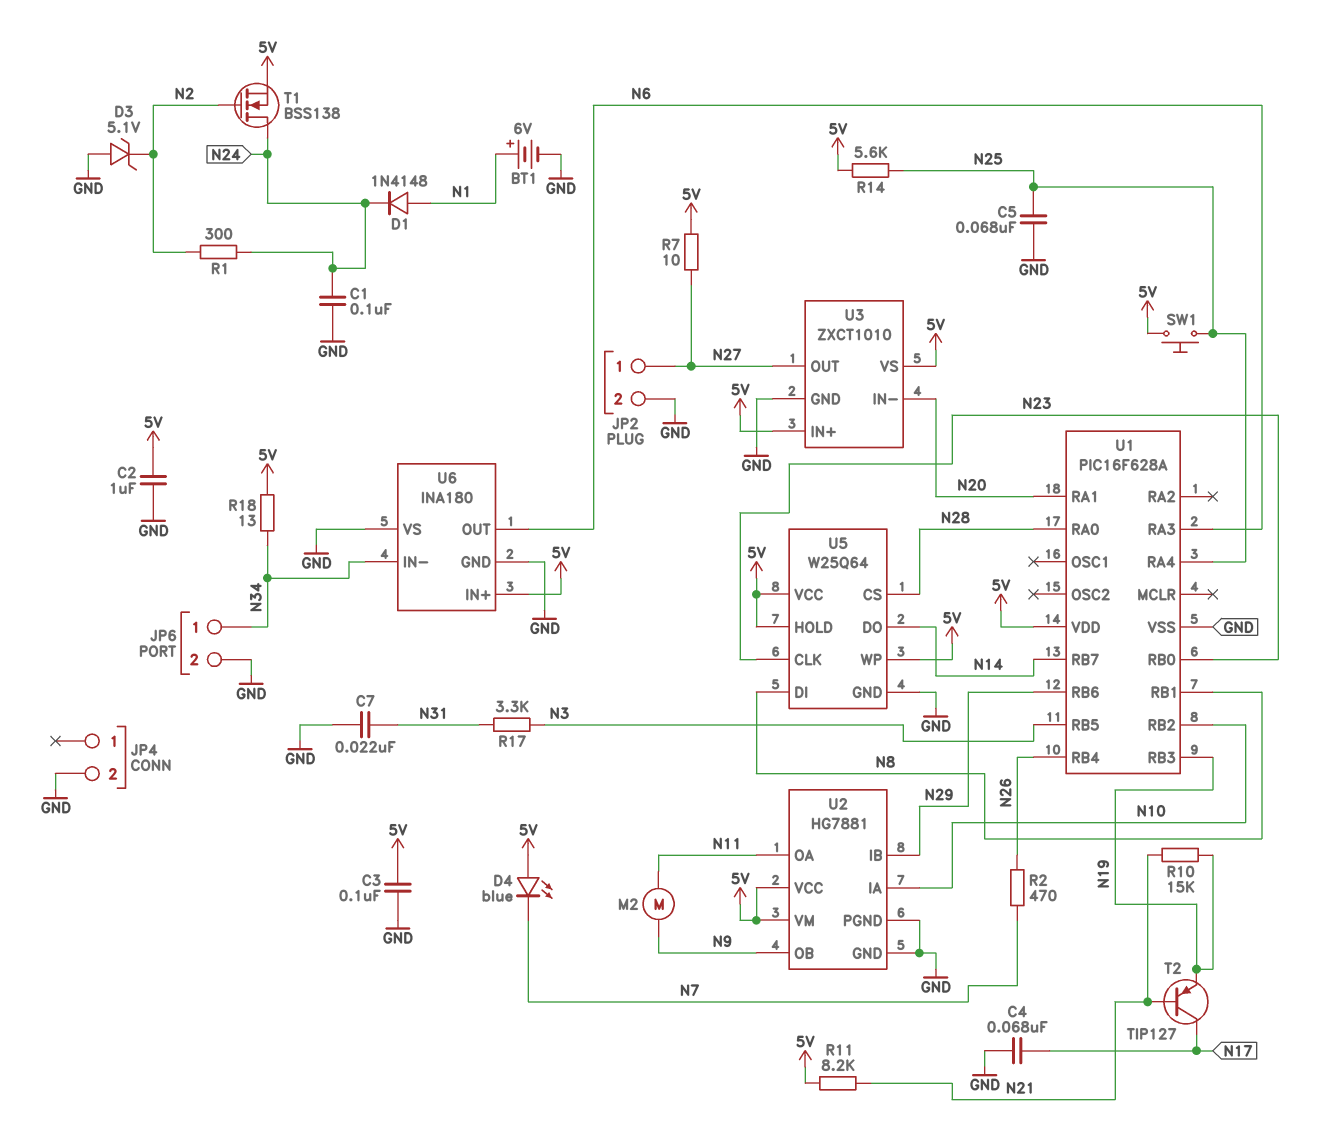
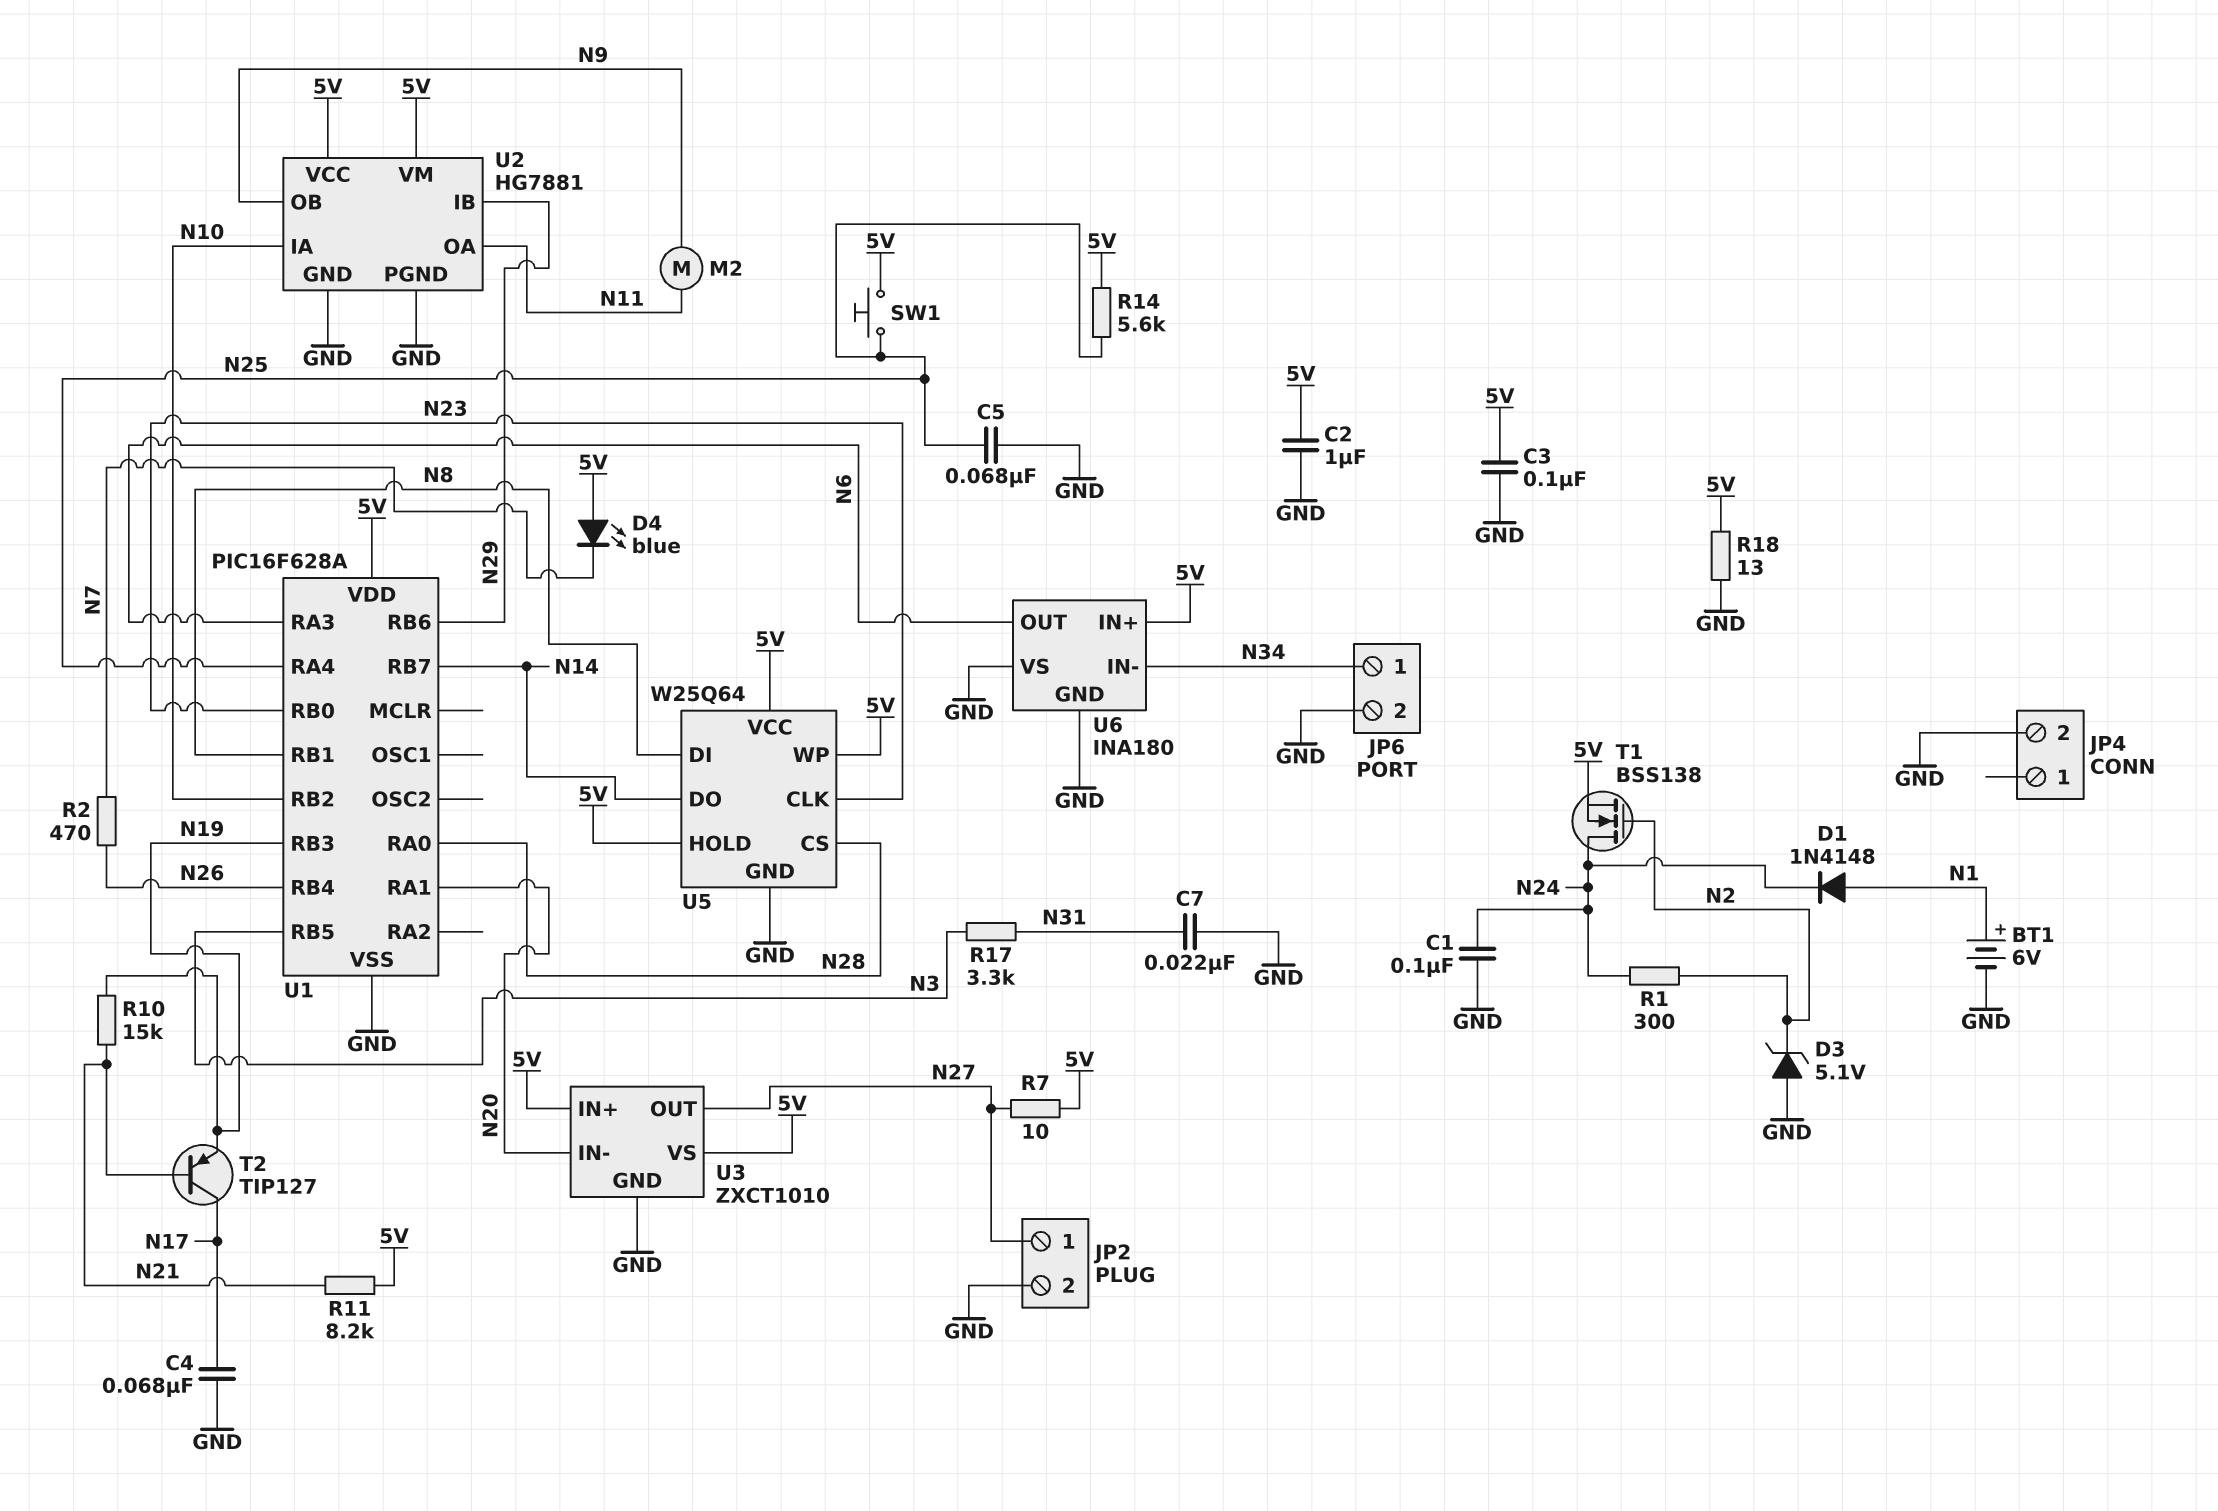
R18: 13 (5V, N34) -> 13 (5V, GND)

